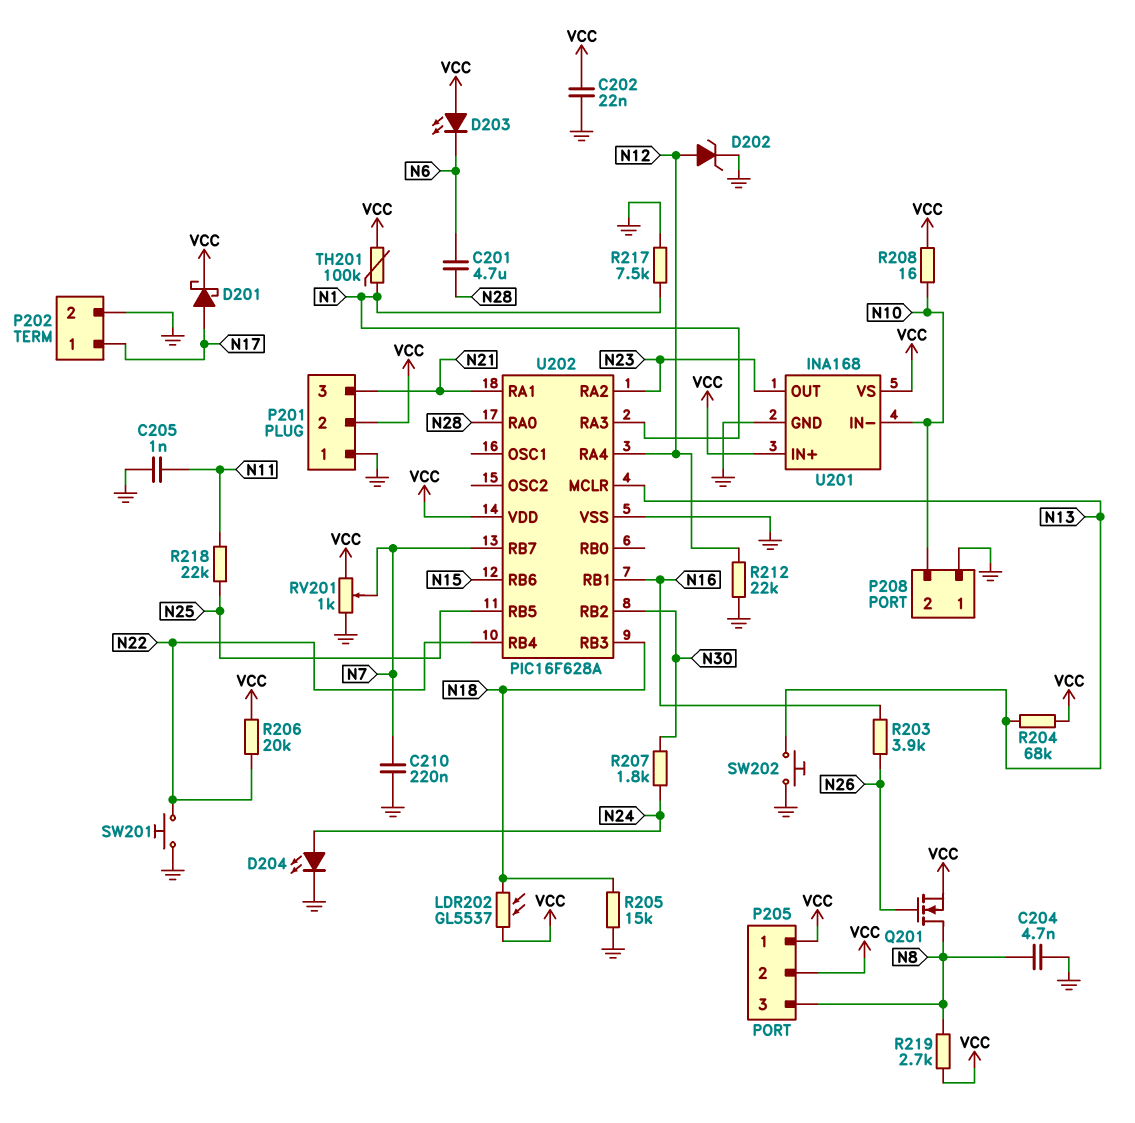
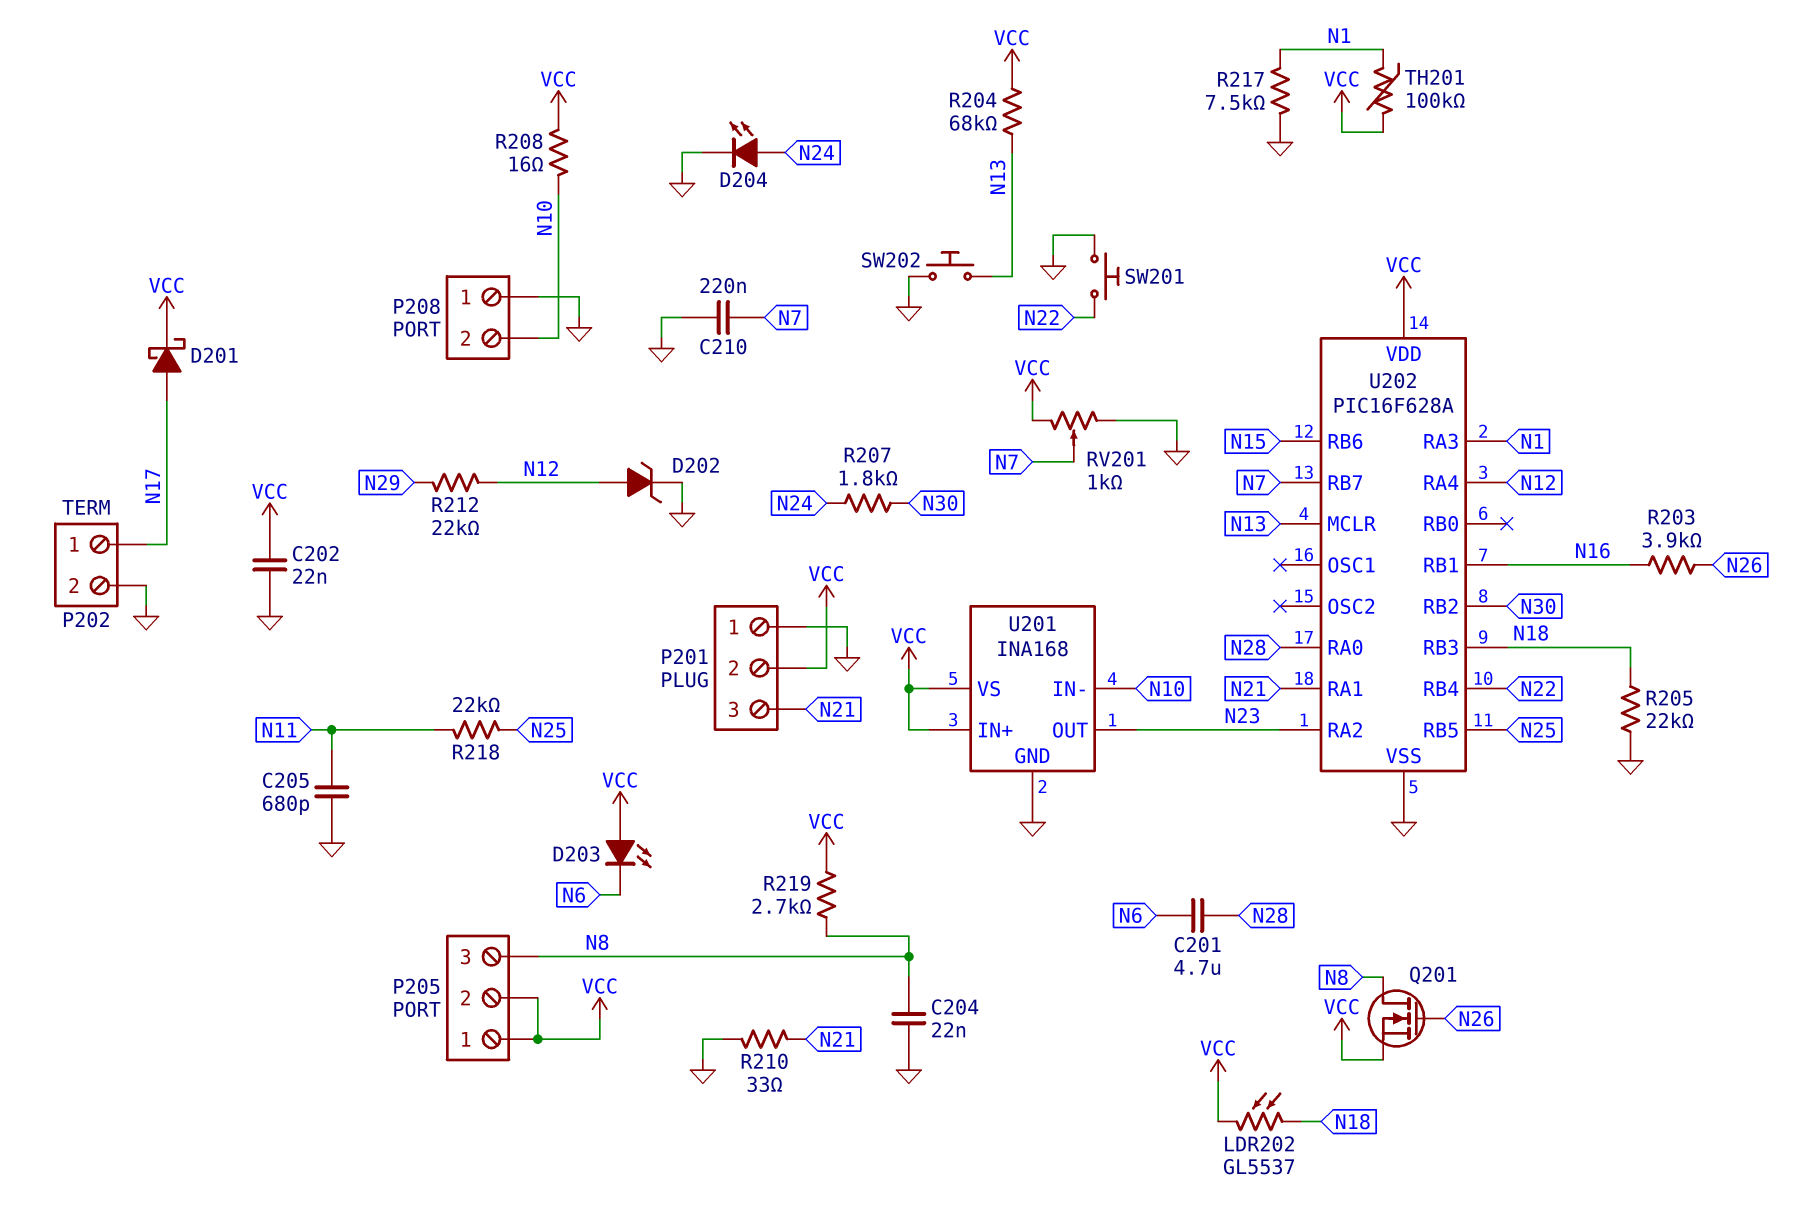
C204: 4.7nF (GND, N8) -> 22nF (GND, N8)
C205: 1nF (GND, N11) -> 680pF (GND, N11)
R205: 15k (GND, N18) -> 22k (GND, N18)
R206: 20k (N22, VCC) -> none
R210: none -> 33 (GND, N21)
R212: 22k (GND, N12) -> 22k (N12, N29)

